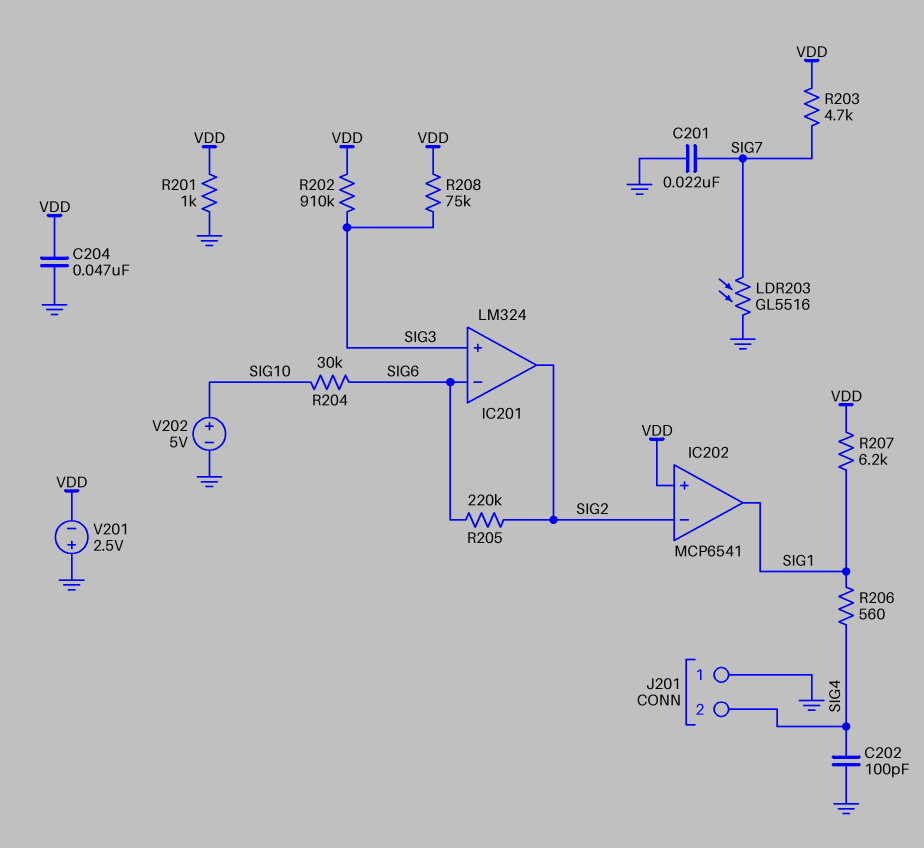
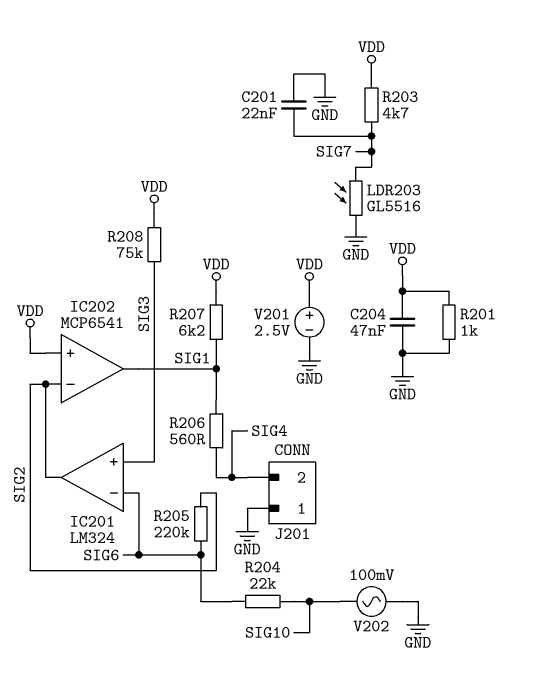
C202: 100pF (GND, SIG4) -> none
R202: 910k (SIG3, VDD) -> none
R204: 30k (SIG6, SIG10) -> 22k (SIG6, SIG10)
V201: 2.5V (plus GND, minus VDD) -> 2.5V (plus VDD, minus GND)
V202: 5V (plus SIG10, minus GND) -> AC 100mV (GND, SIG10)

